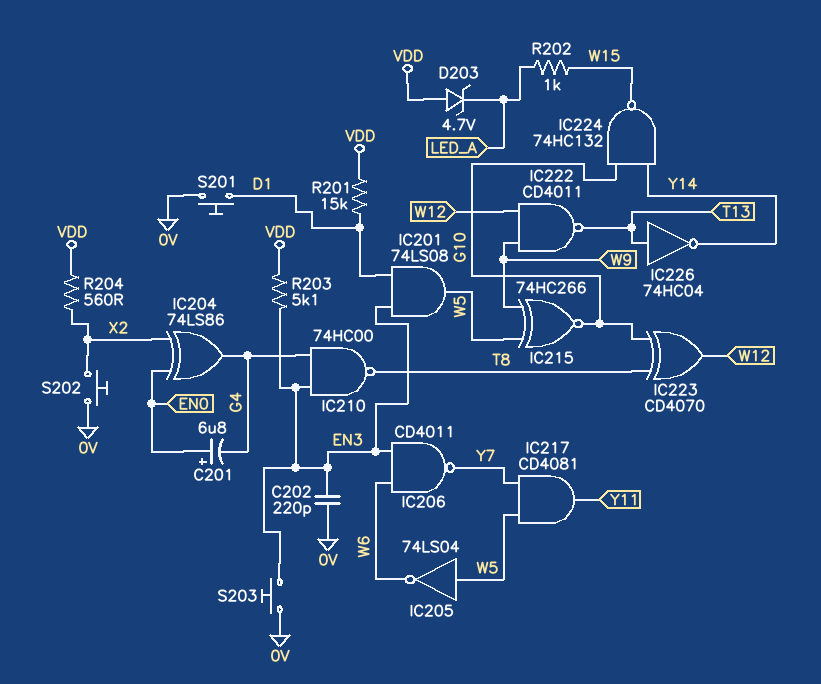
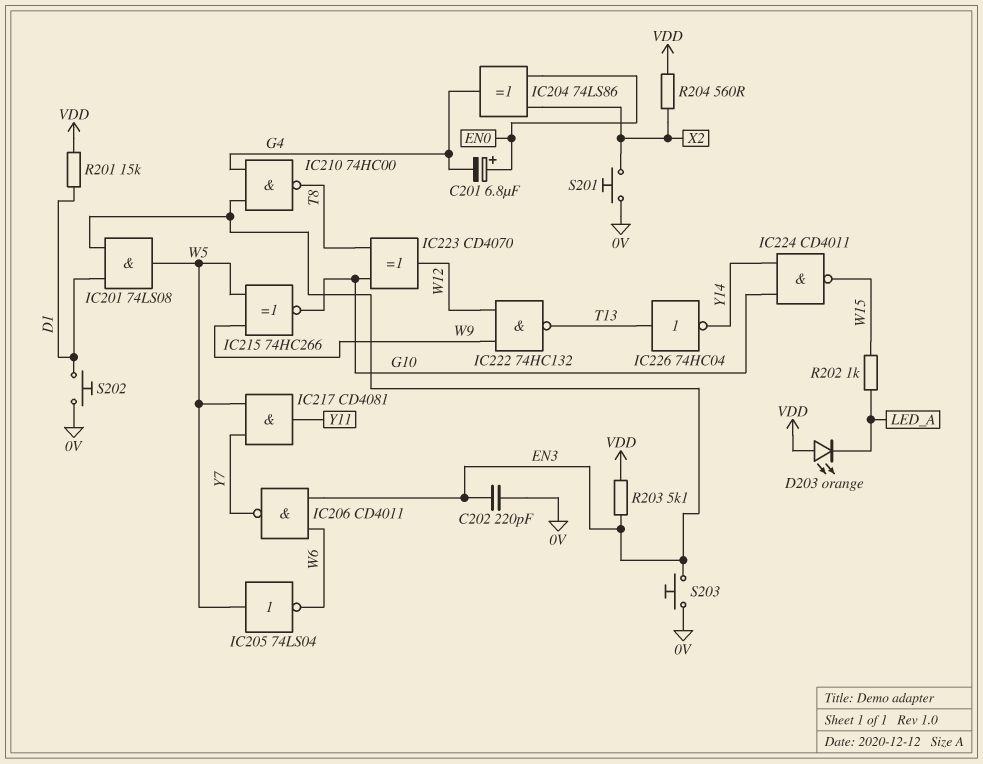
D203: zener 4.7V (A VDD, K LED_A) -> LED orange (A VDD, K LED_A)
IC222: NAND CD4011 (in W9, in W12, out T13) -> NAND 74HC132 (in W9, in W12, out T13)
IC224: NAND 74HC132 (in G10, in Y14, out W15) -> NAND CD4011 (in G10, in Y14, out W15)
S201: button (0V, D1) -> button (0V, X2)
S202: button (0V, X2) -> button (0V, D1)

